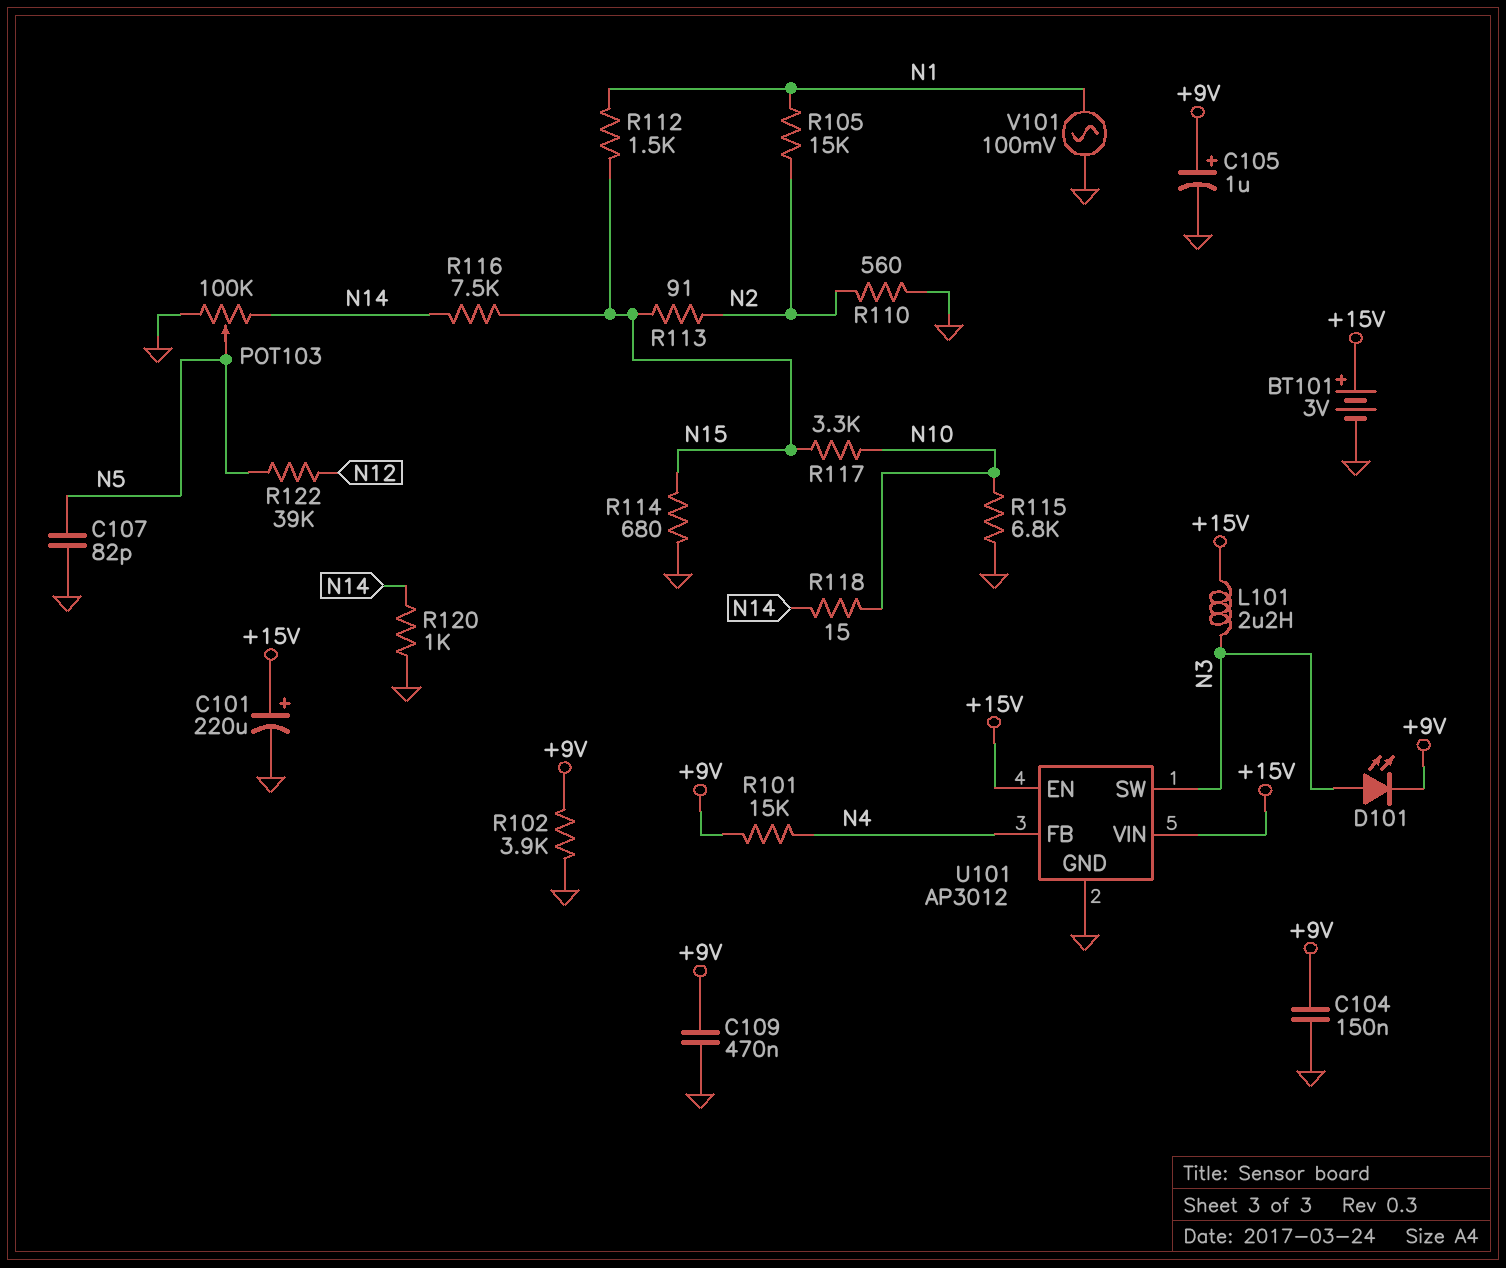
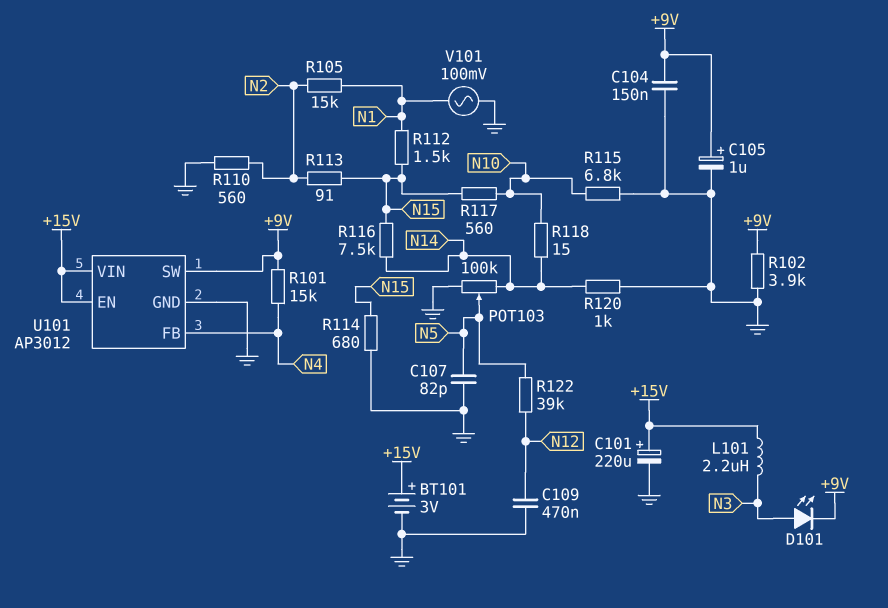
C109: 470nF (+9V, GND) -> 470nF (GND, N12)
R117: 3.3k (N10, N15) -> 560 (N10, N15)
U101 pin SW: N3 -> +9V

